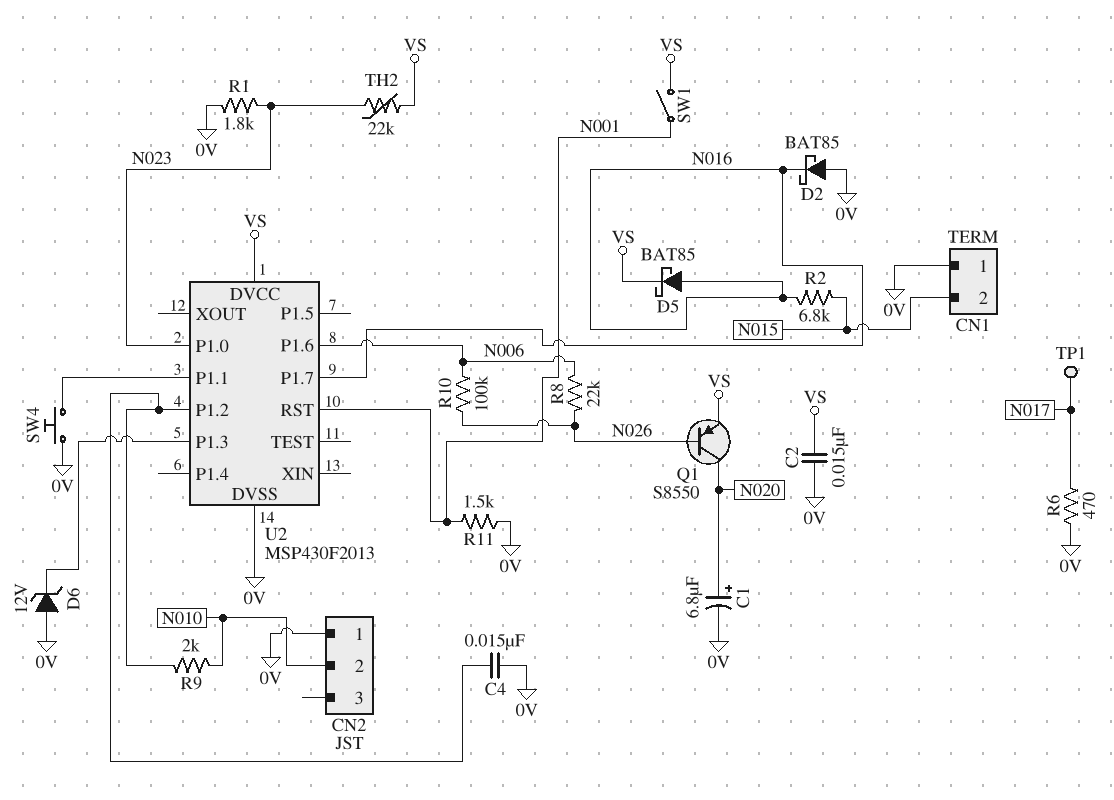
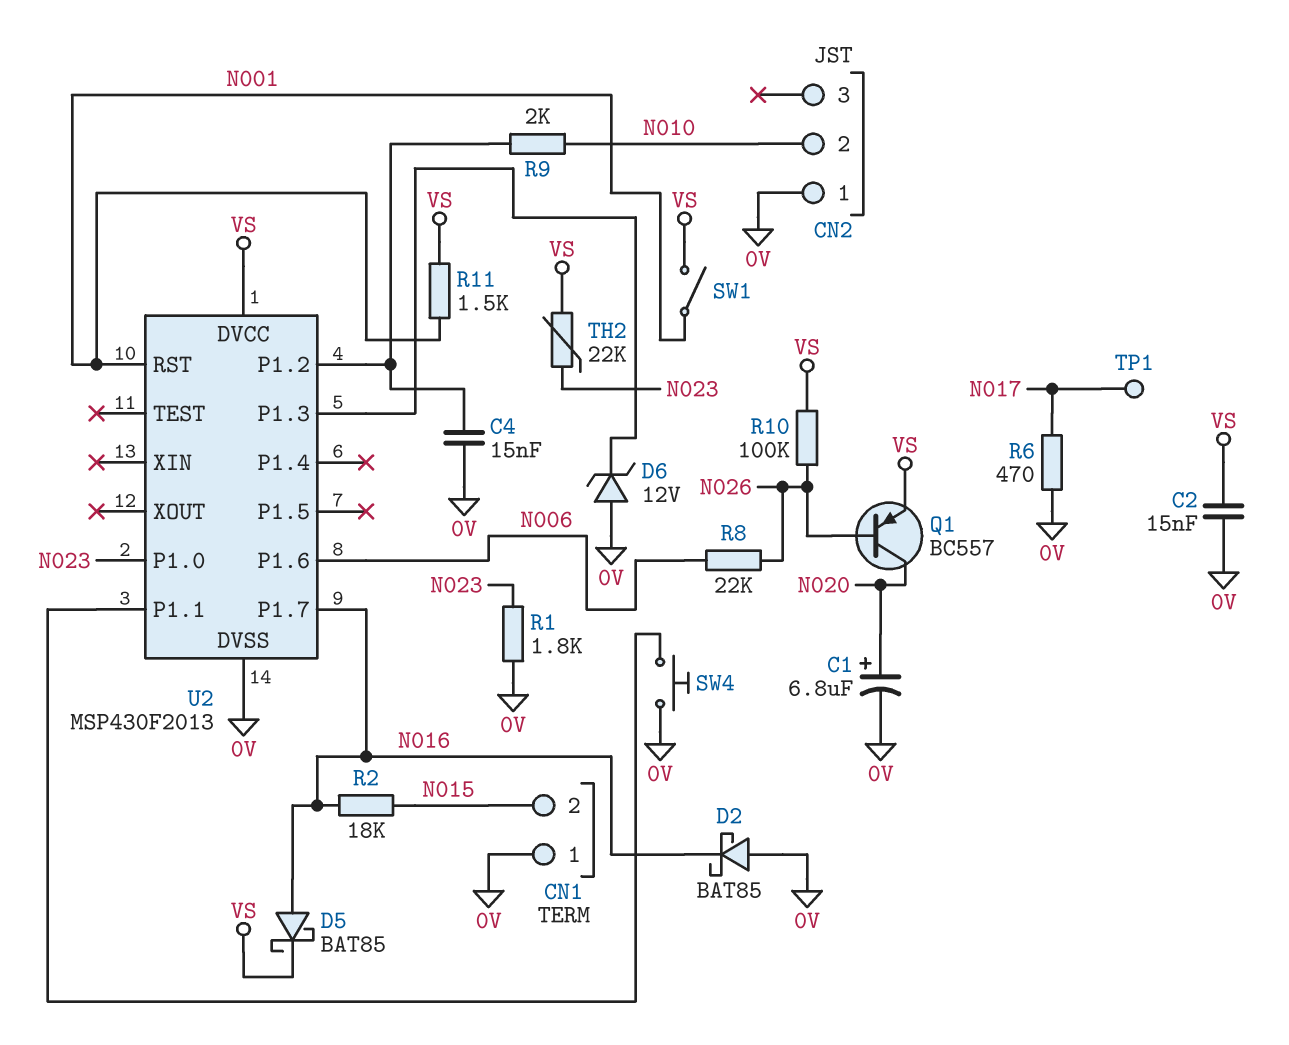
Q1: PNP S8550 (B N026, C N020, E VS) -> PNP BC557 (B N026, C N020, E VS)
R2: 6.8k (N015, N016) -> 18k (N015, N016)
R10: 100k (N006, N026) -> 100k (N026, VS)
R11: 1.5k (0V, N001) -> 1.5k (N001, VS)

